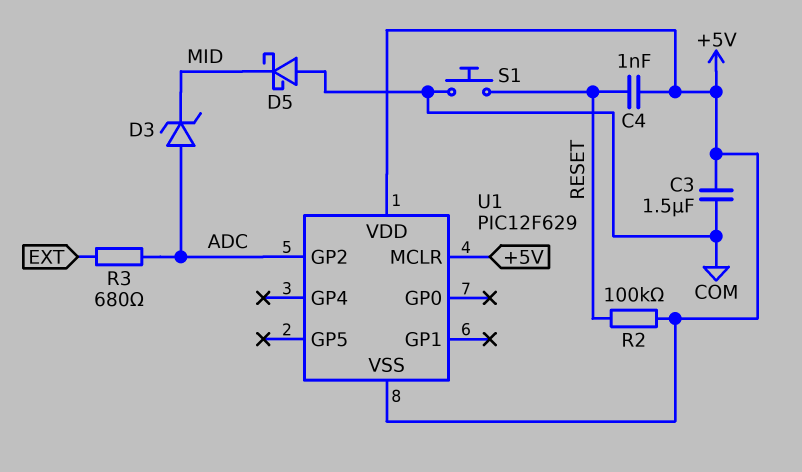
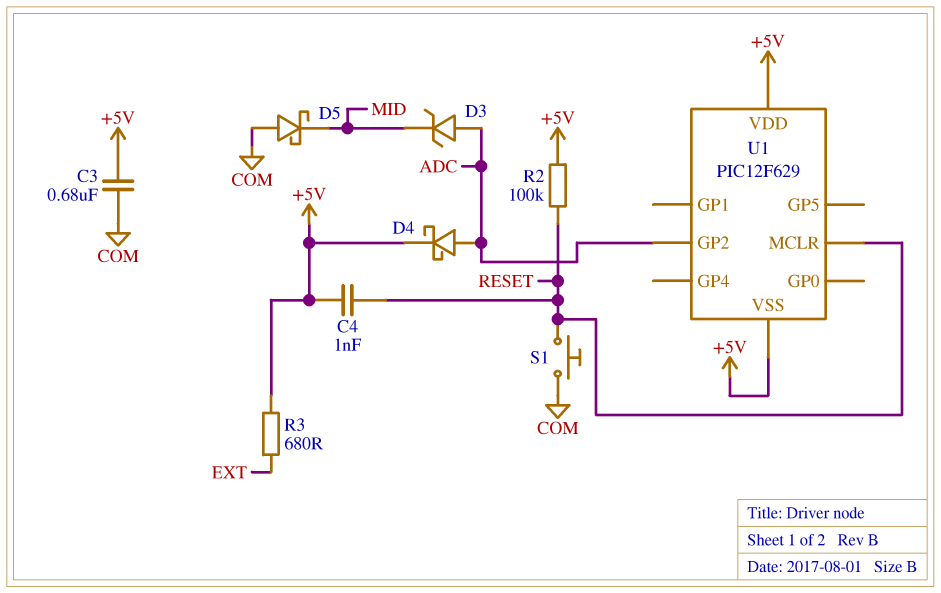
C3: 1.5uF (+5V, COM) -> 680nF (+5V, COM)
D4: none -> schottky (A ADC, K +5V)
R3: 680 (ADC, EXT) -> 680 (+5V, EXT)
U1 pin MCLR: +5V -> RESET

